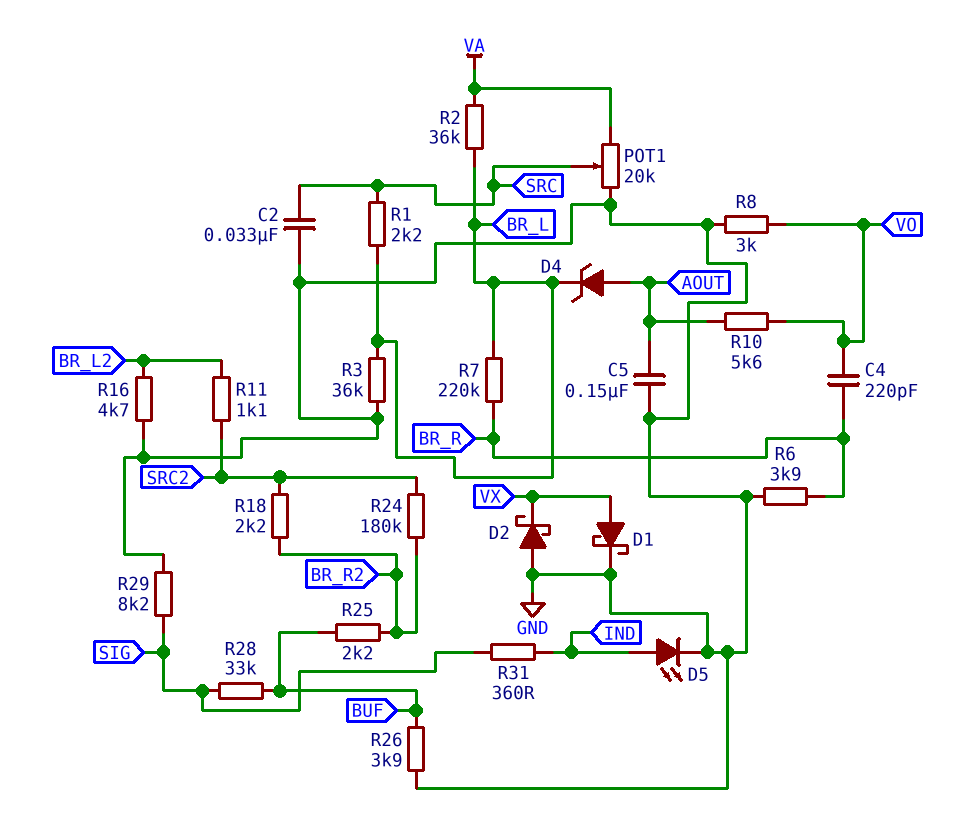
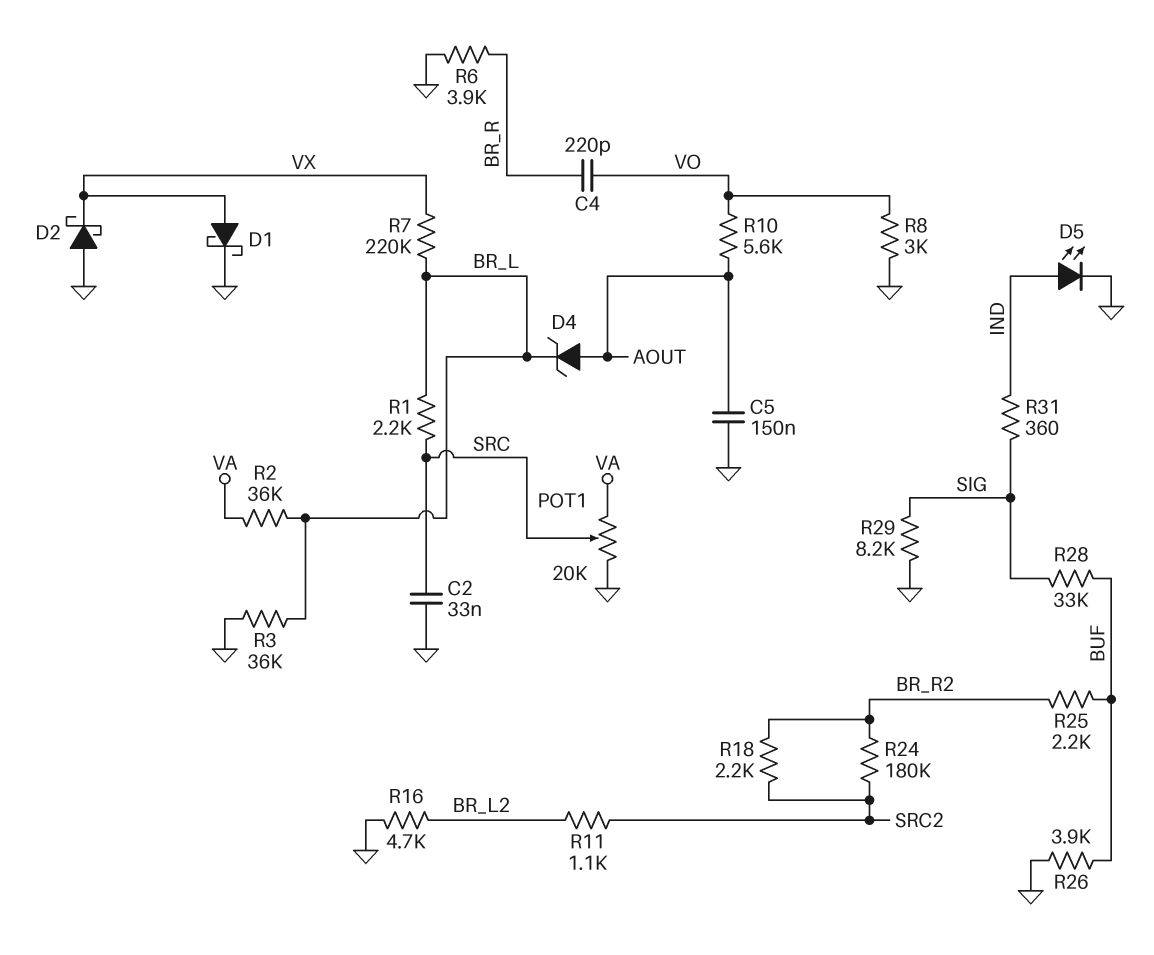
R7: 220k (BR_L, BR_R) -> 220k (BR_L, VX)

